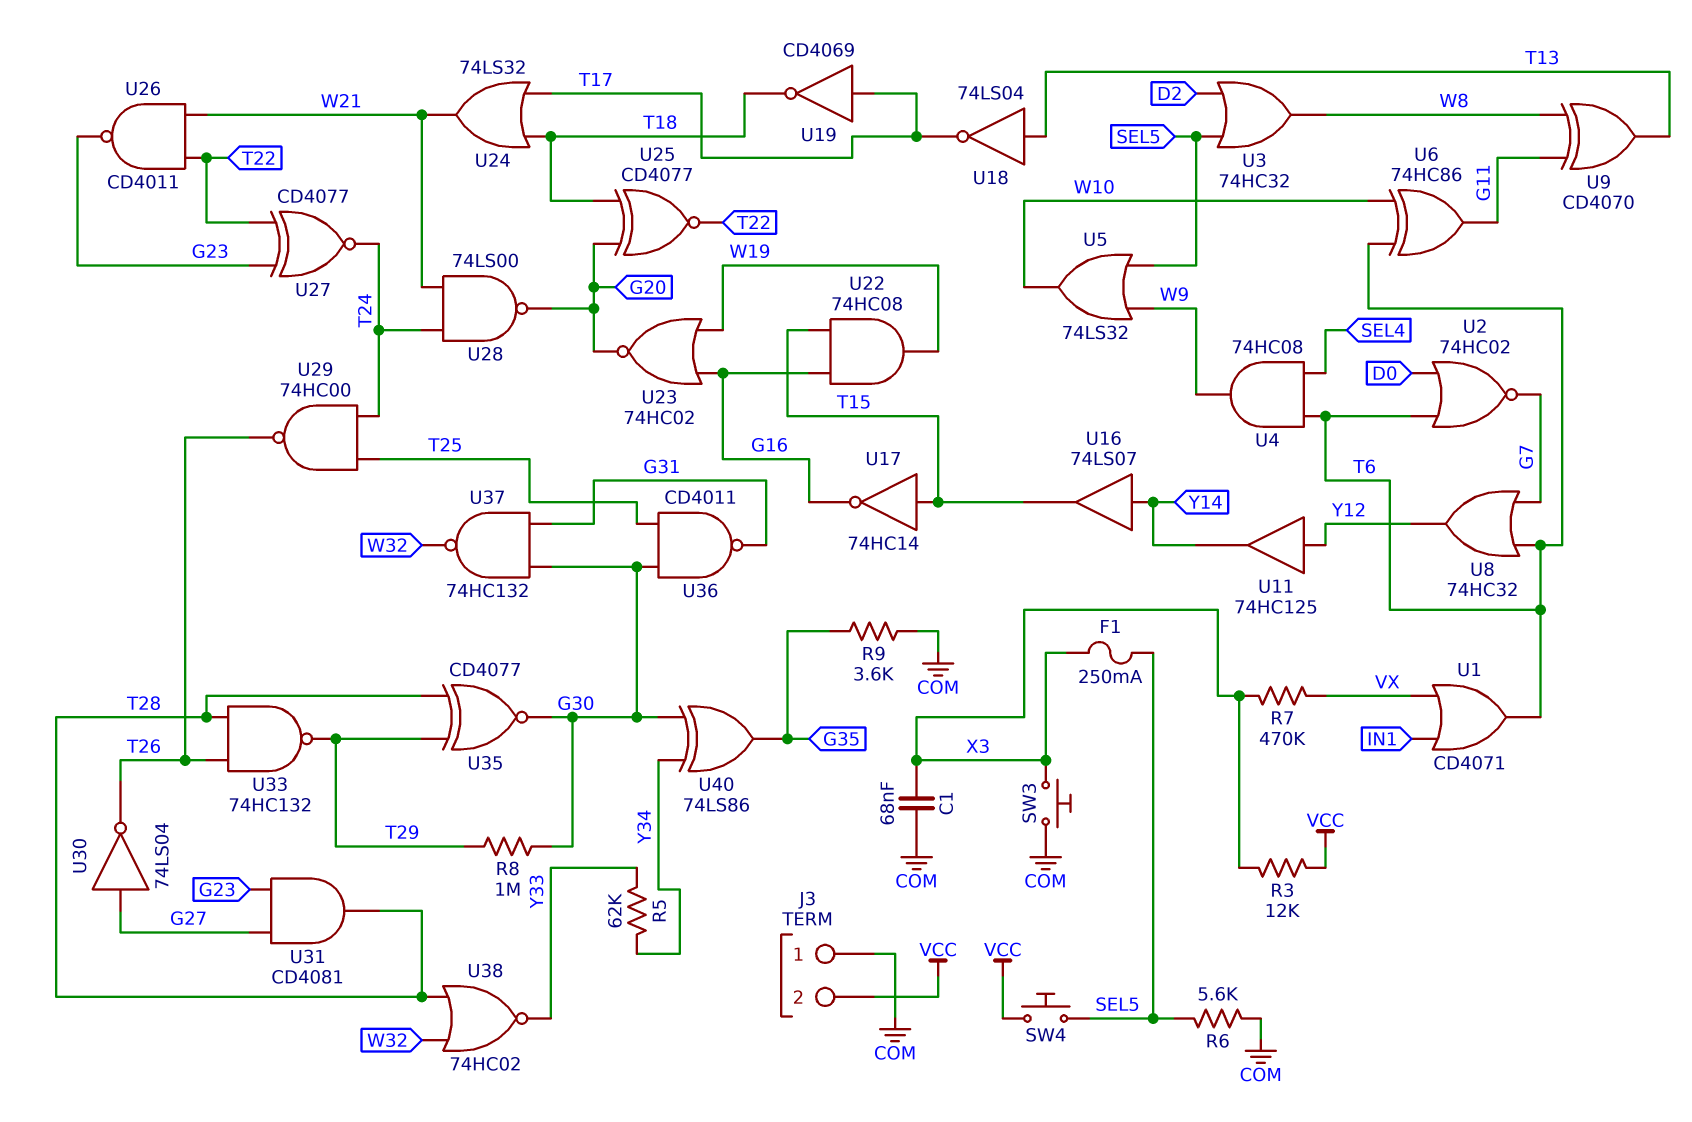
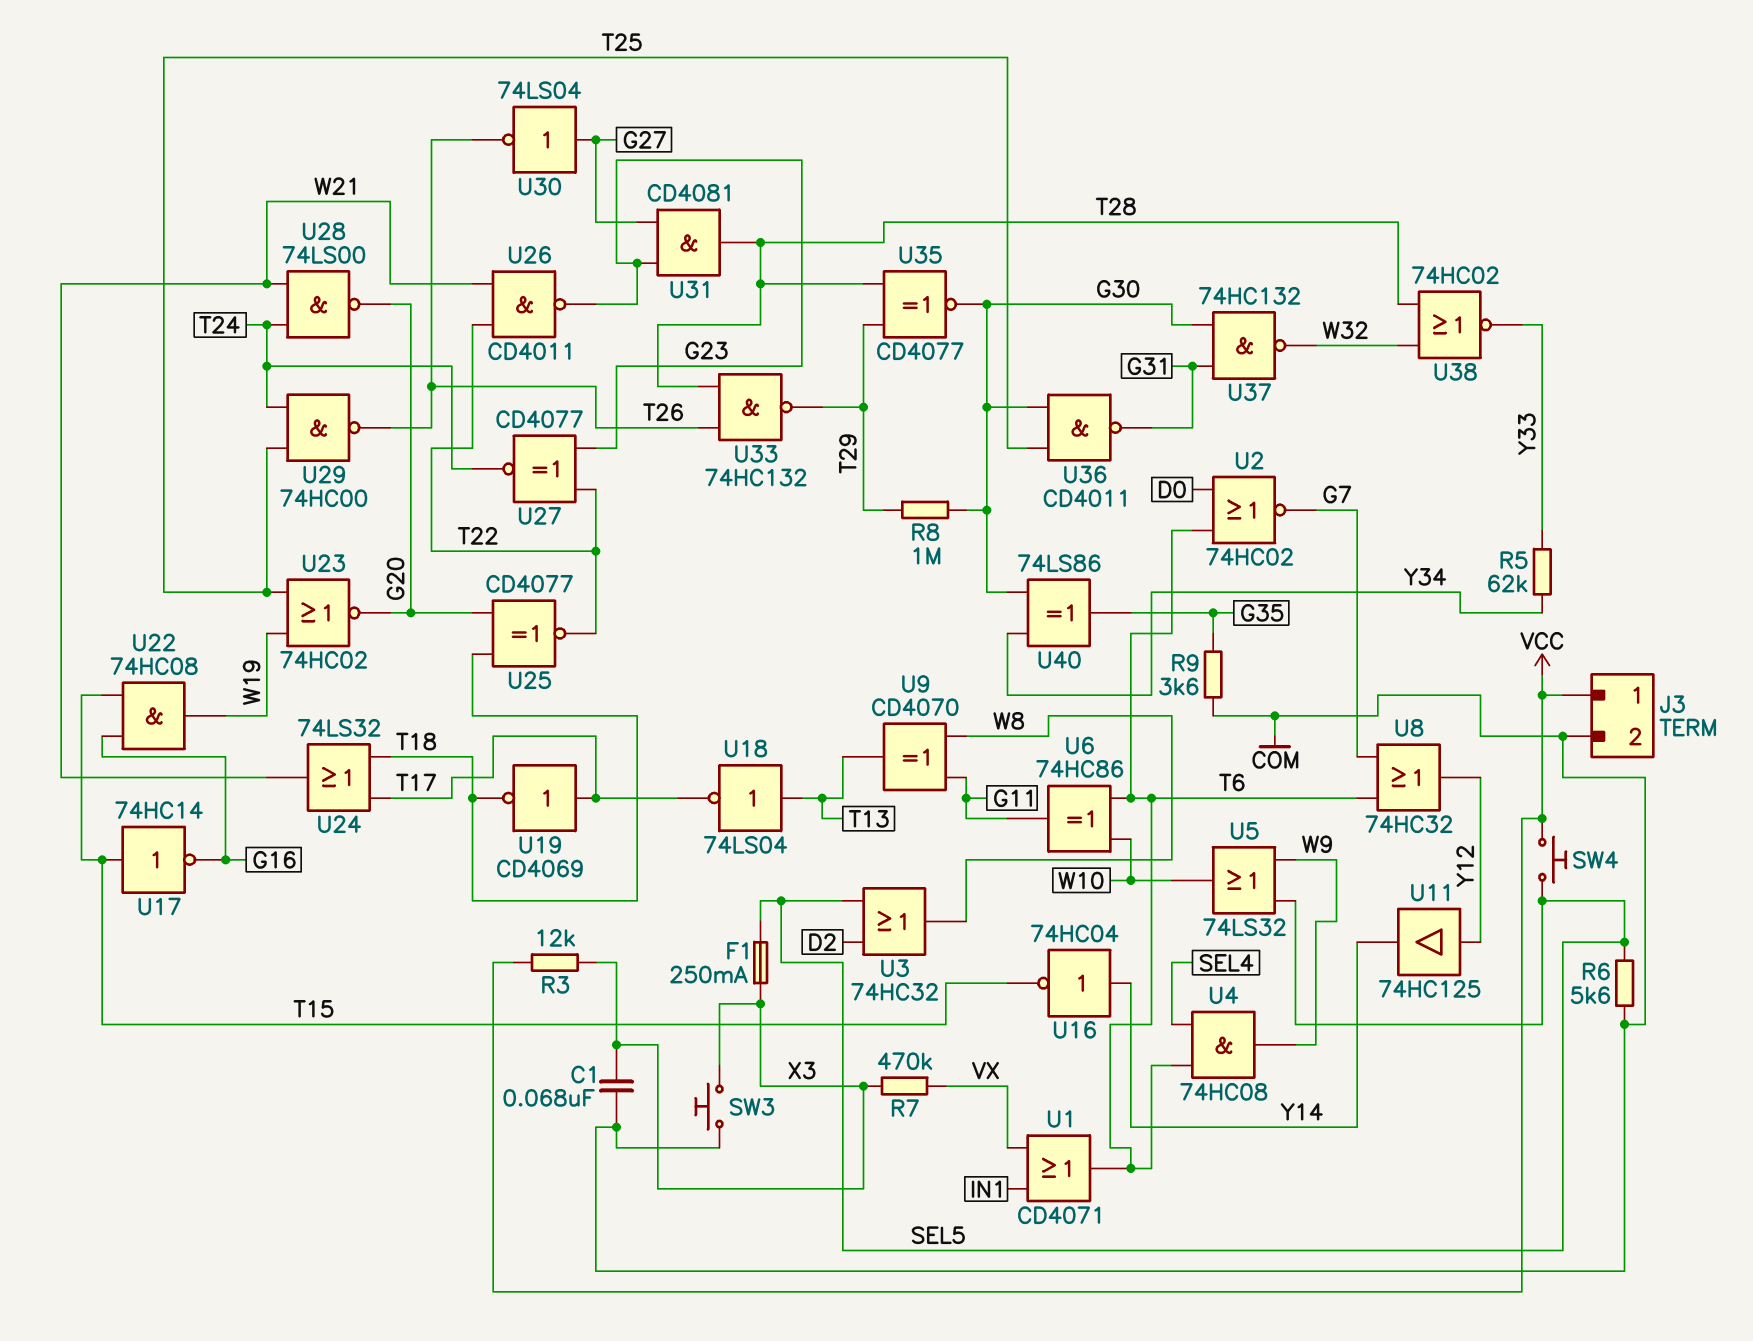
J3 pin 1: COM -> VCC
J3 pin 2: VCC -> COM
U16: buffer 74LS07 (in Y14, out T15) -> NOT 74HC04 (in Y14, out T15)
U23: NOR 74HC02 (in G16, in W19, out G20) -> NOR 74HC02 (in T25, in W19, out G20)

